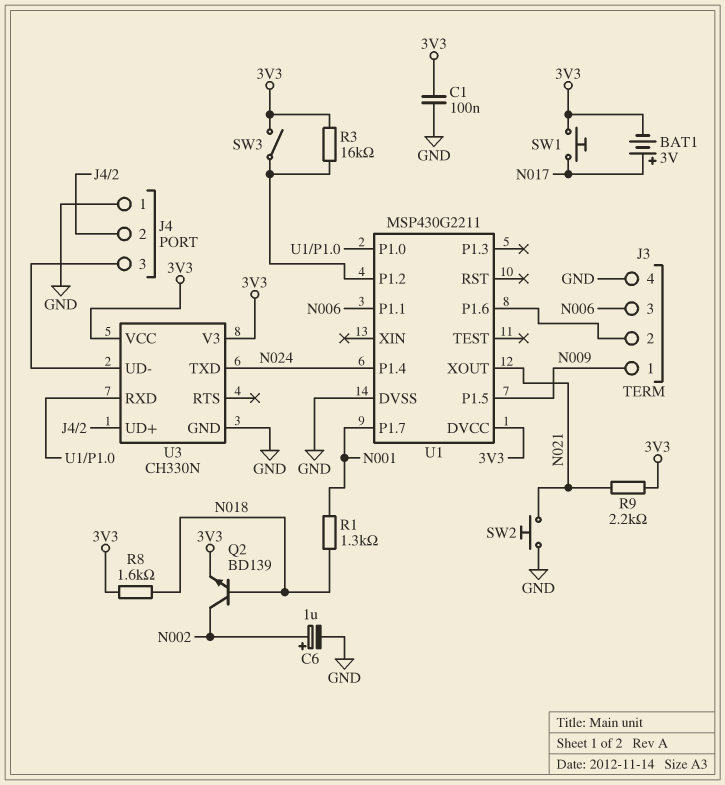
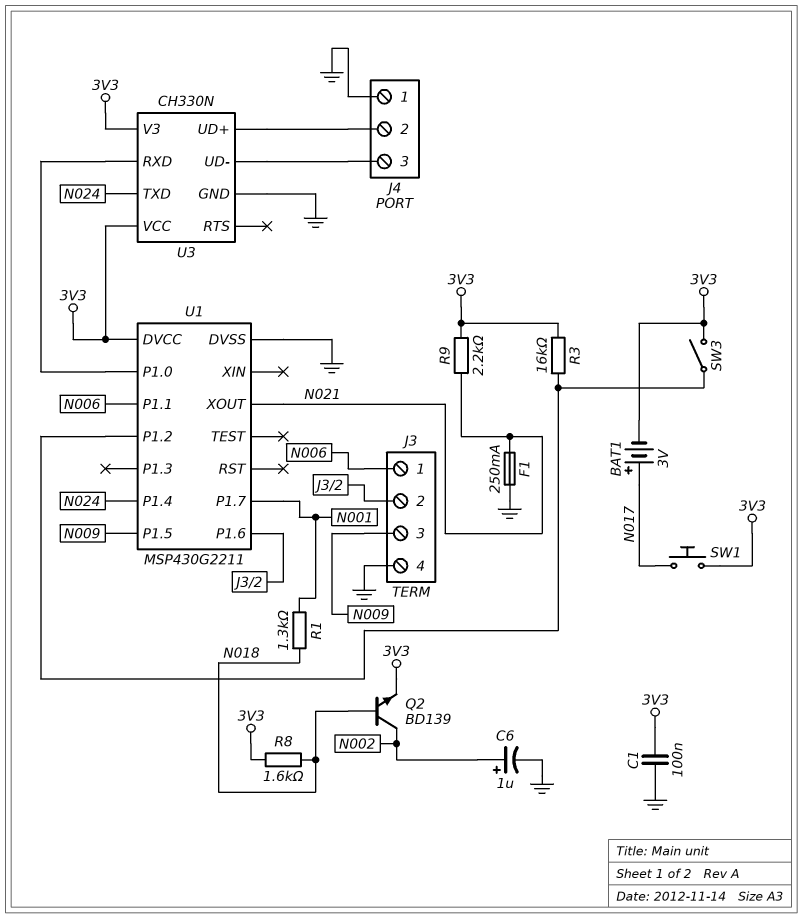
F1: none -> 250mA (GND, N021)
J3 pin 1: N009 -> N006
J3 pin 3: N006 -> N009
SW2: button (GND, N021) -> none

